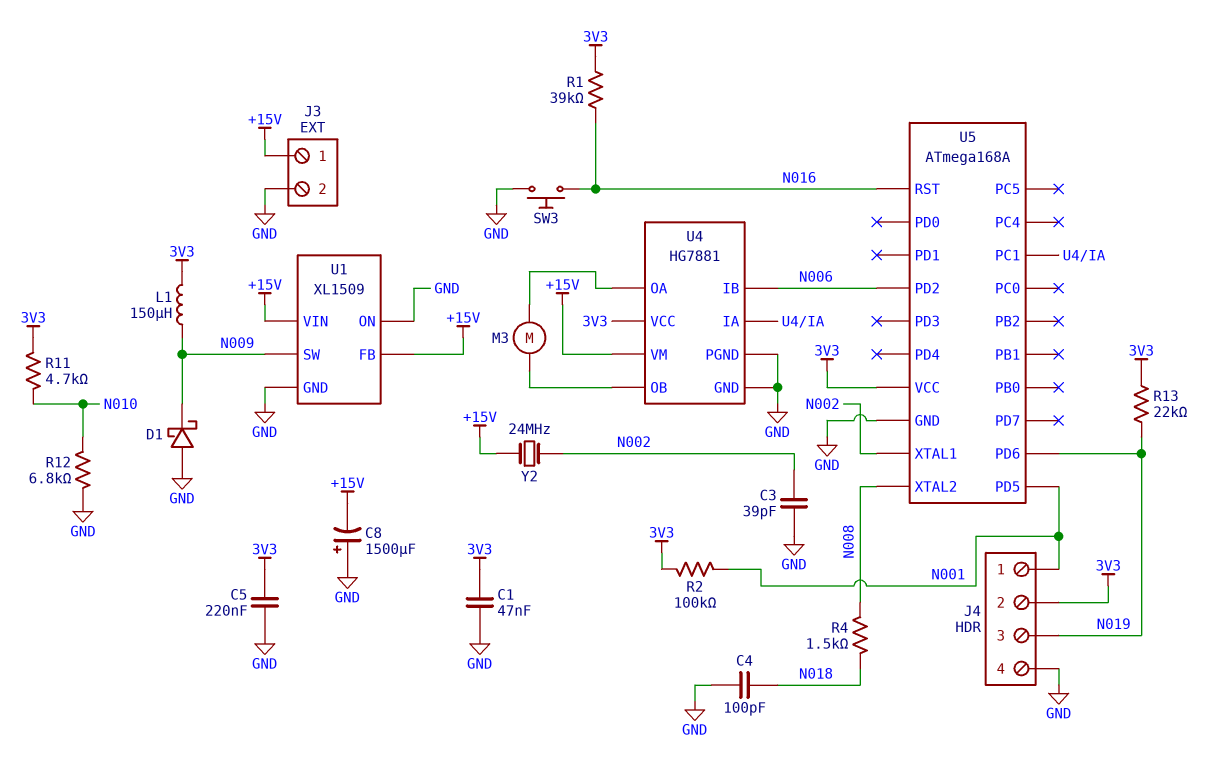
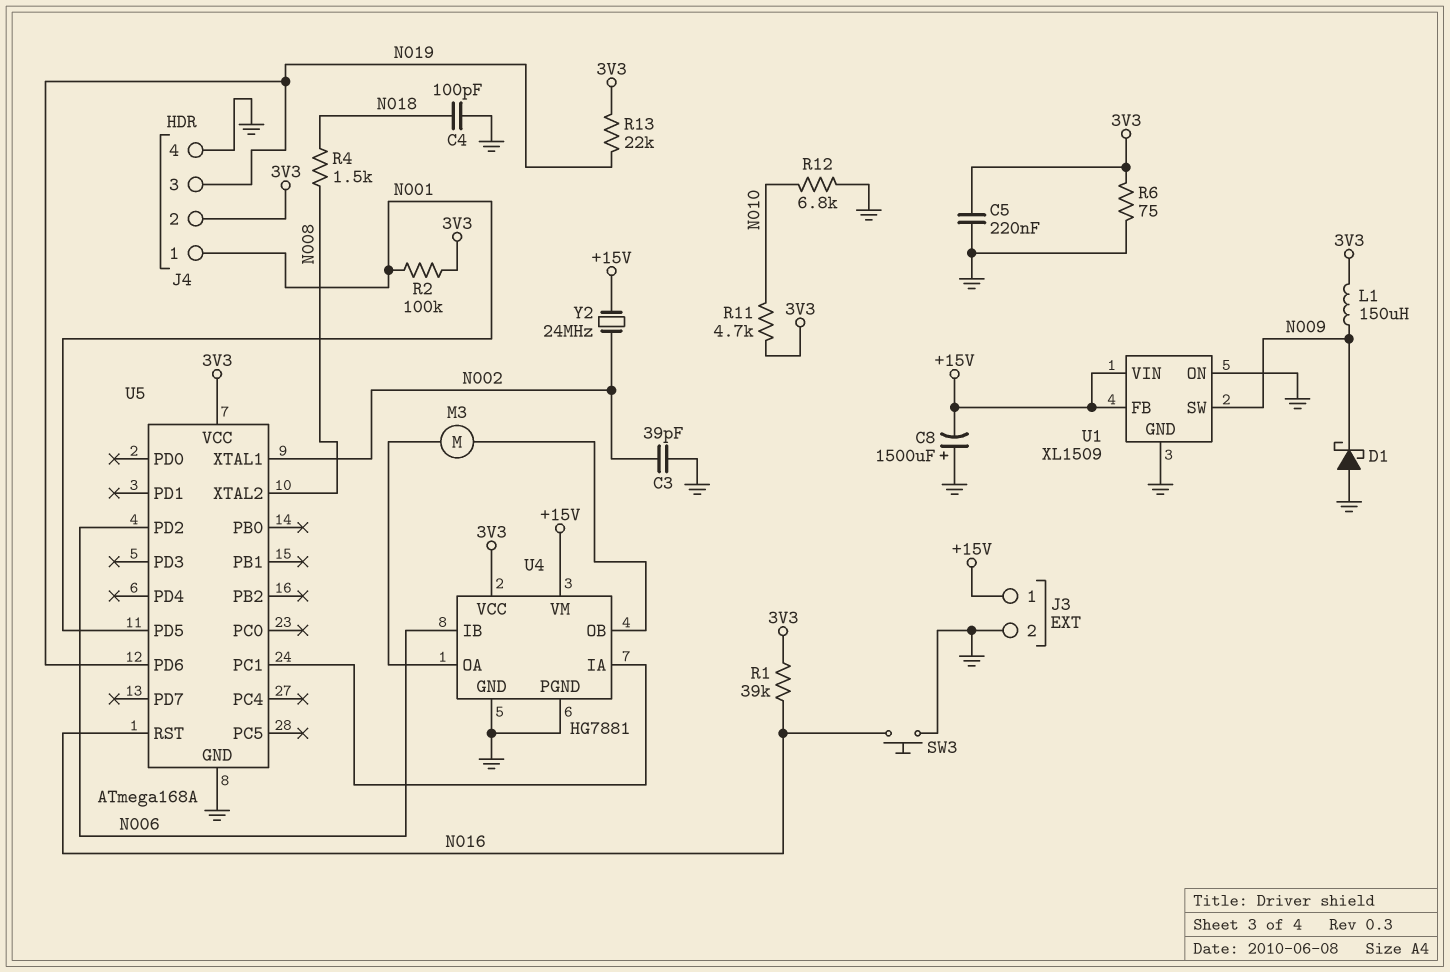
C1: 47nF (3V3, GND) -> none
R6: none -> 75 (3V3, GND)

